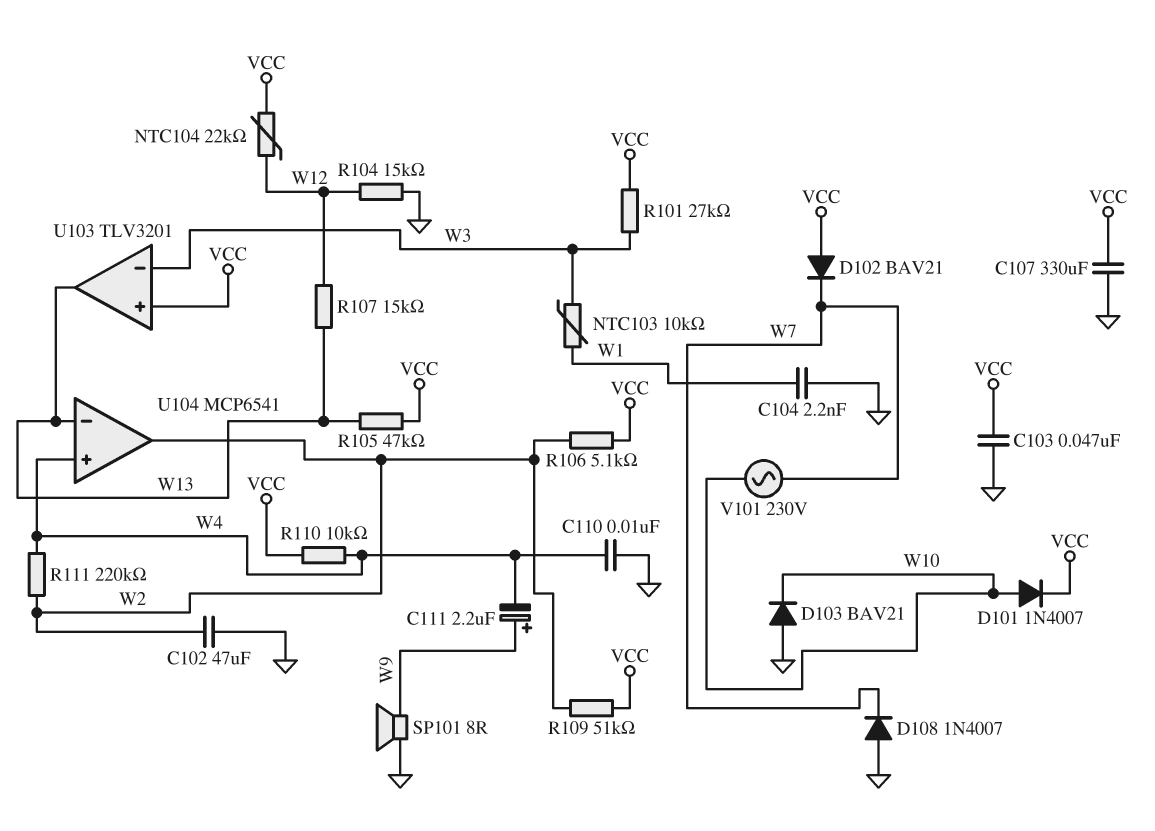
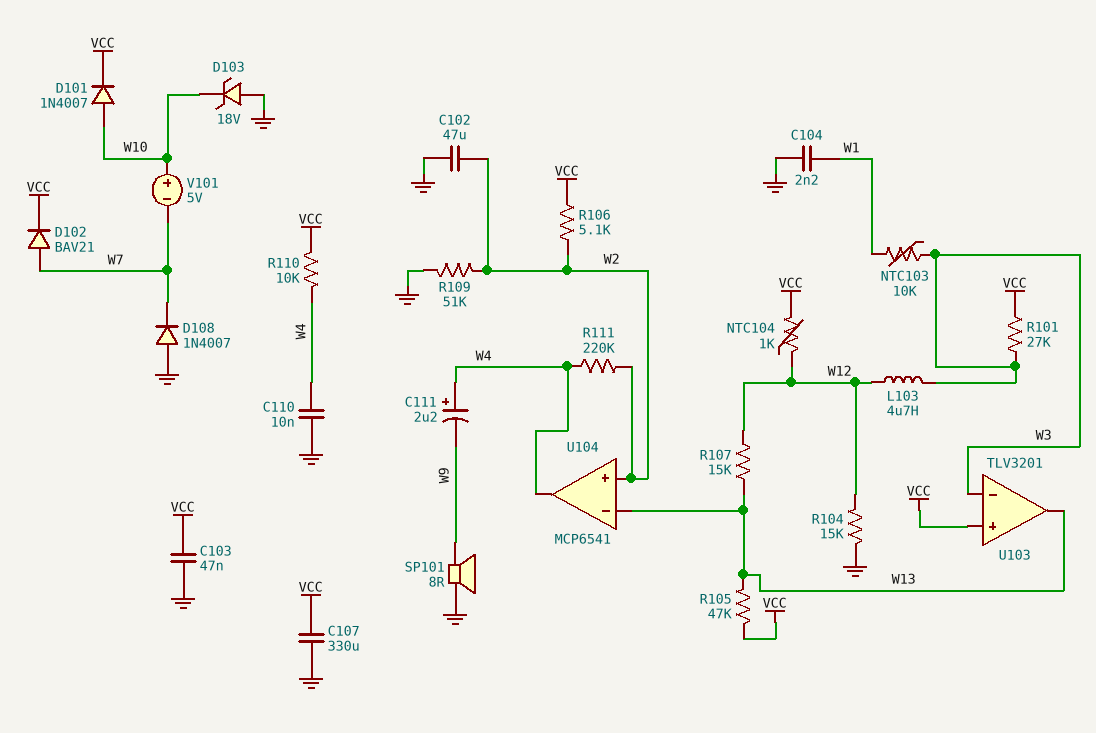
C111: 2.2uF (plus W9, minus W4) -> 2.2uF (plus W4, minus W9)
D102: diode BAV21 (A VCC, K W7) -> diode BAV21 (A W7, K VCC)
D103: diode BAV21 (A GND, K W10) -> zener 18V (A GND, K W10)
L103: none -> 4.7uH (W3, W12)
NTC104: 22k (VCC, W12) -> 1k (VCC, W12)
R109: 51k (VCC, W2) -> 51k (GND, W2)
U104 pin in+: W4 -> W2
U104 pin out: W2 -> W4
V101: AC 230V (W7, W10) -> 5V (plus W10, minus W7)

